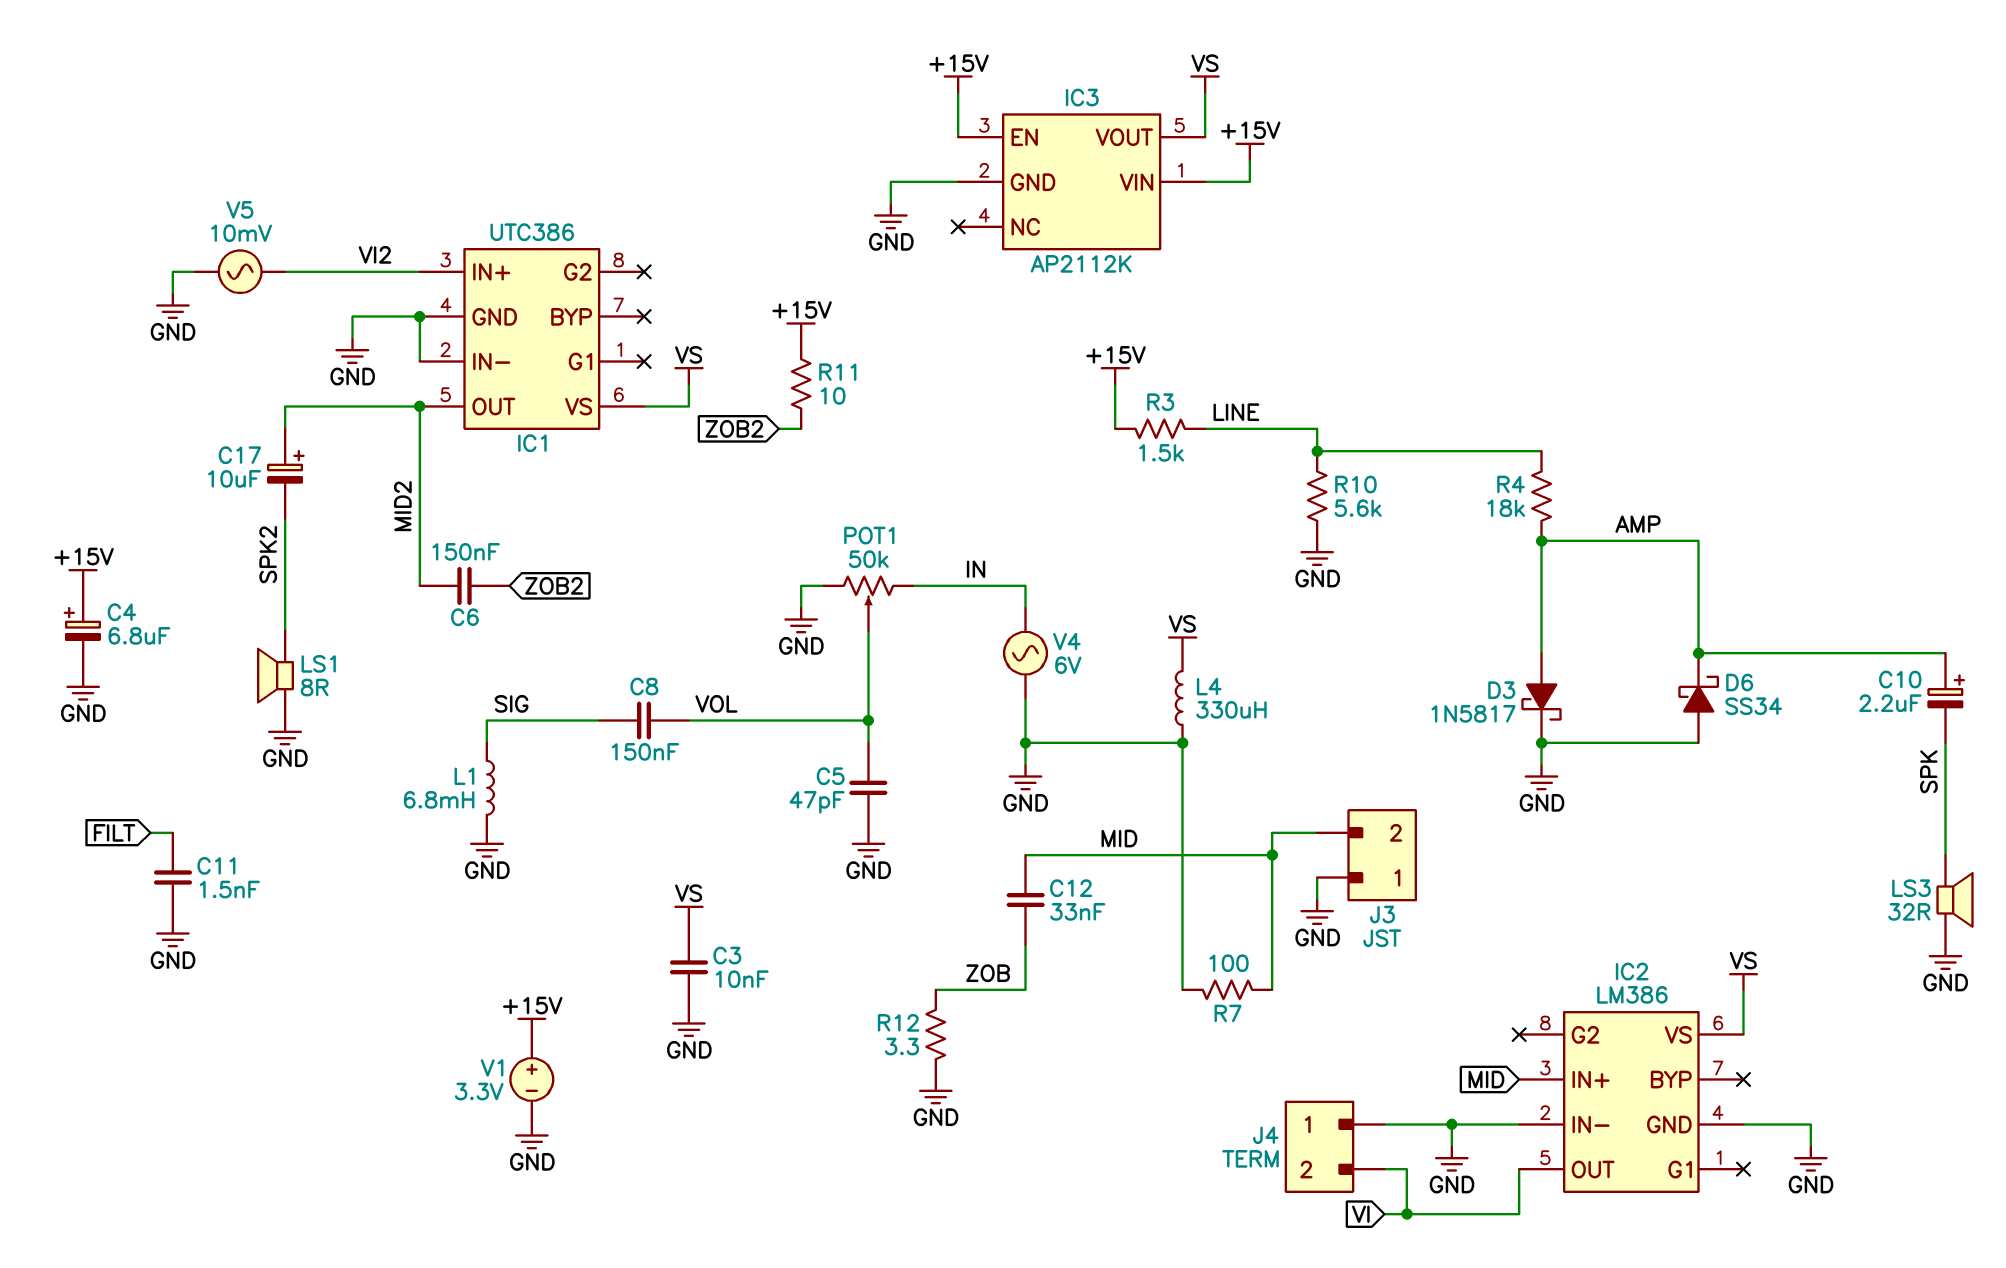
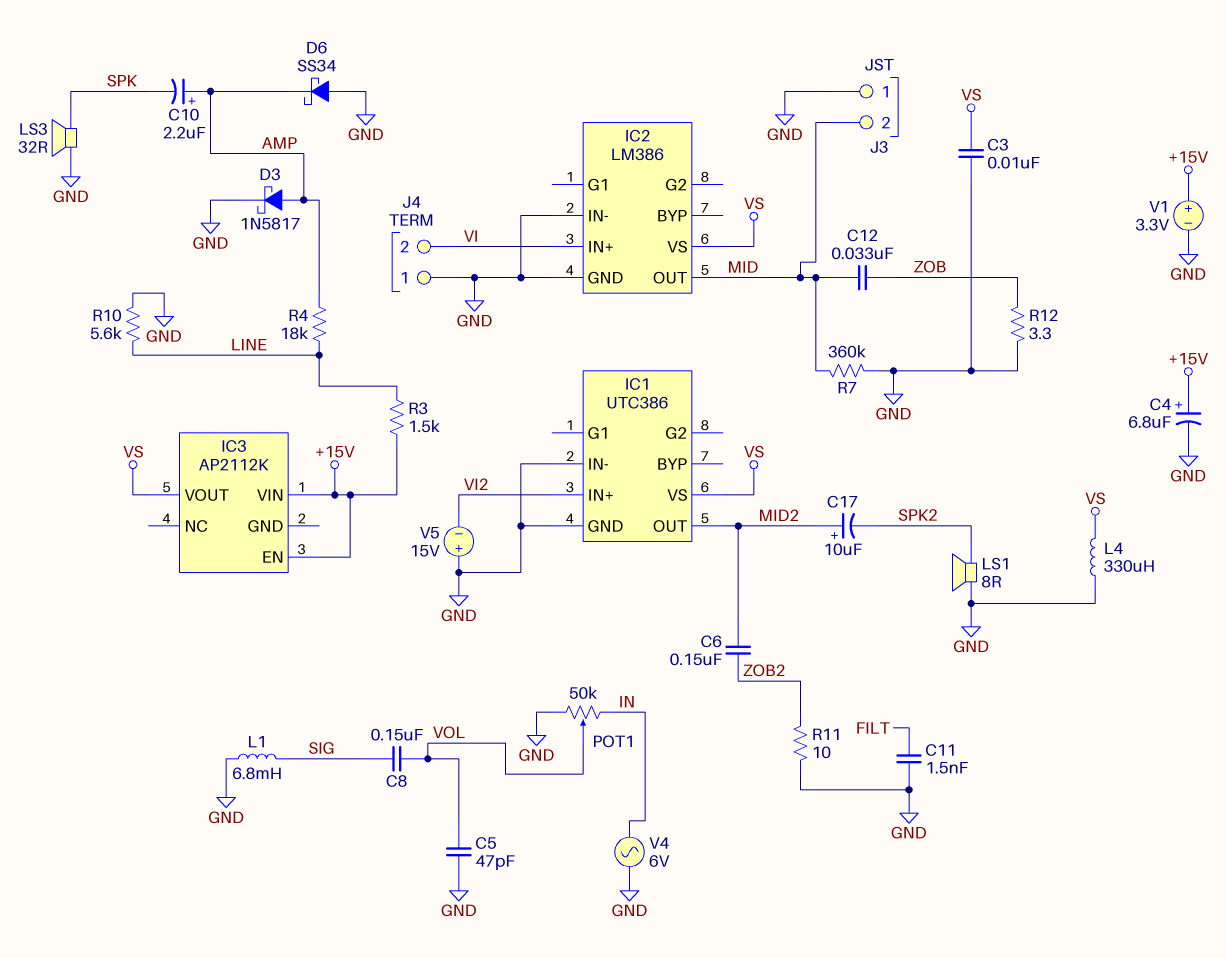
IC2 pin IN+: MID -> VI
IC2 pin OUT: VI -> MID
IC3 pin GND: GND -> none
R7: 100 (GND, MID) -> 360k (GND, MID)
R11: 10 (+15V, ZOB2) -> 10 (GND, ZOB2)
V5: AC 10mV (GND, VI2) -> 15V (plus GND, minus VI2)

